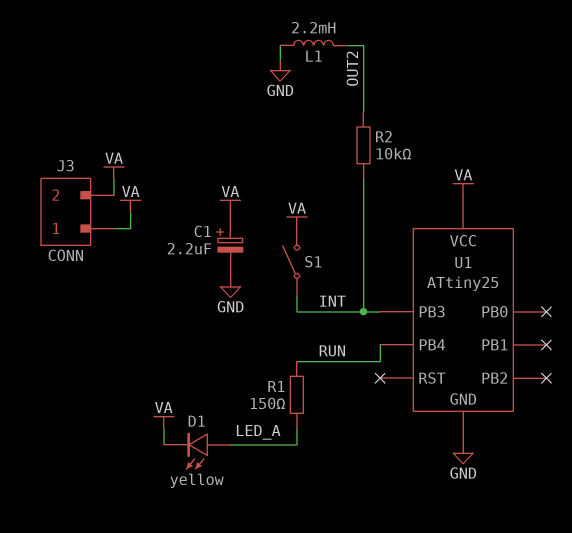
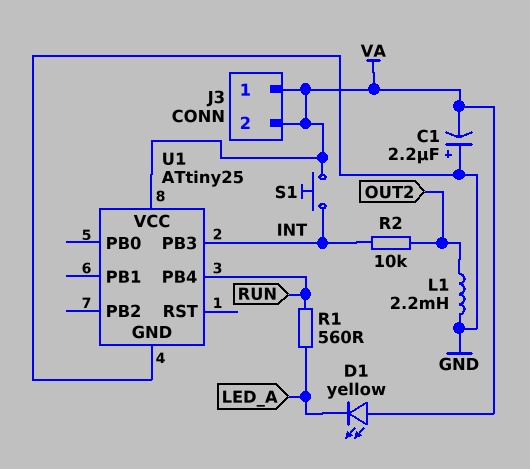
C1: 2.2uF (plus VA, minus GND) -> 2.2uF (plus GND, minus VA)
D1: LED yellow (A LED_A, K VA) -> LED yellow (A VA, K LED_A)
R1: 150 (LED_A, RUN) -> 560 (LED_A, RUN)
S1: switch (INT, VA) -> button (INT, VA)

